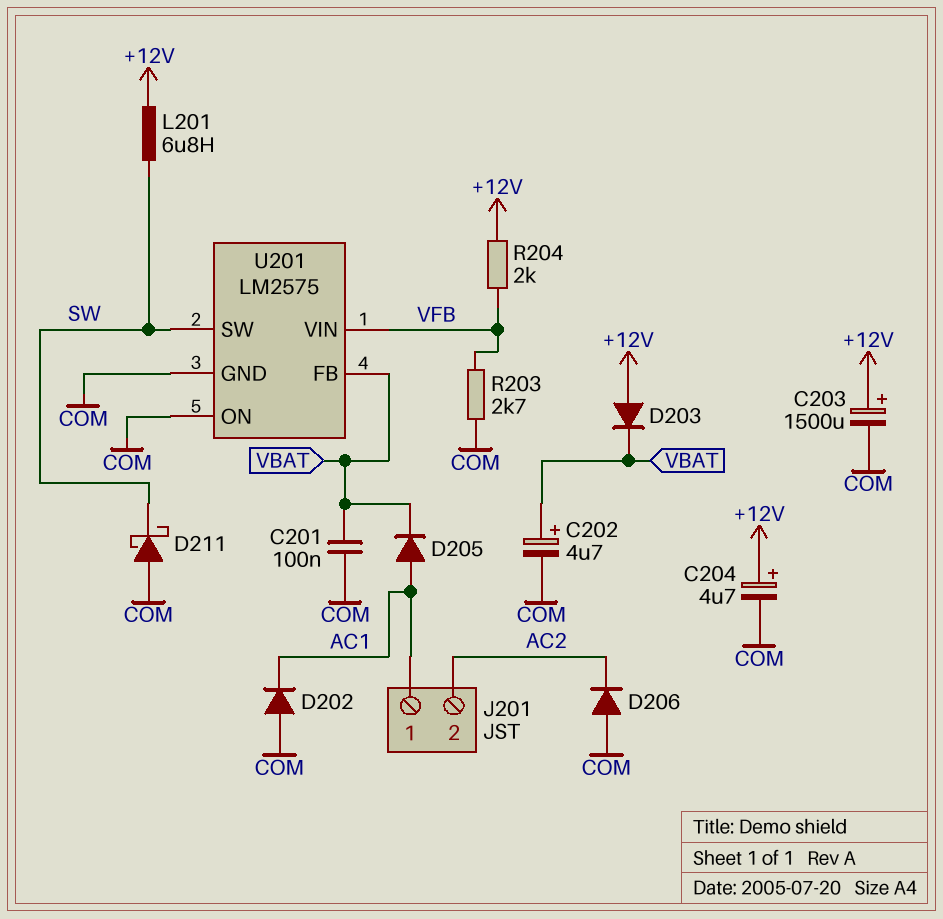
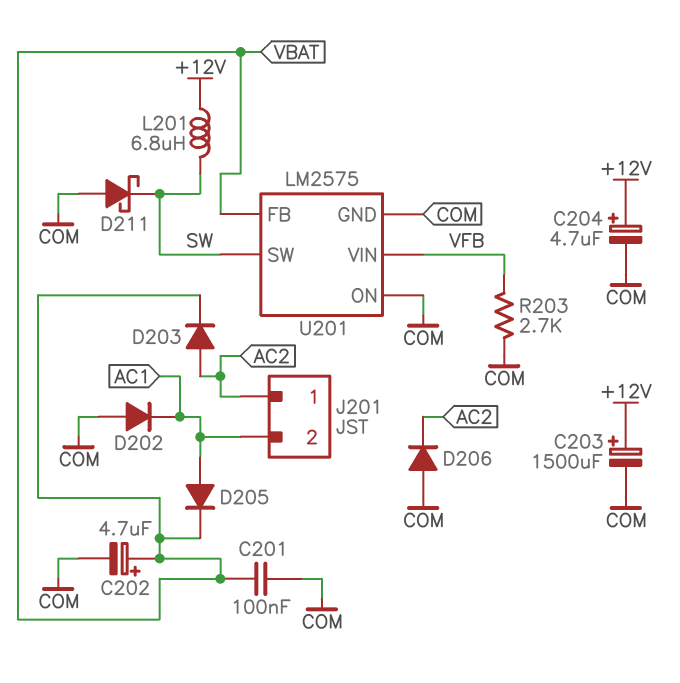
D203: diode (A +12V, K VBAT) -> diode (A AC2, K VBAT)
J201 pin 1: AC1 -> AC2
J201 pin 2: AC2 -> AC1
R204: 2k (+12V, VFB) -> none

